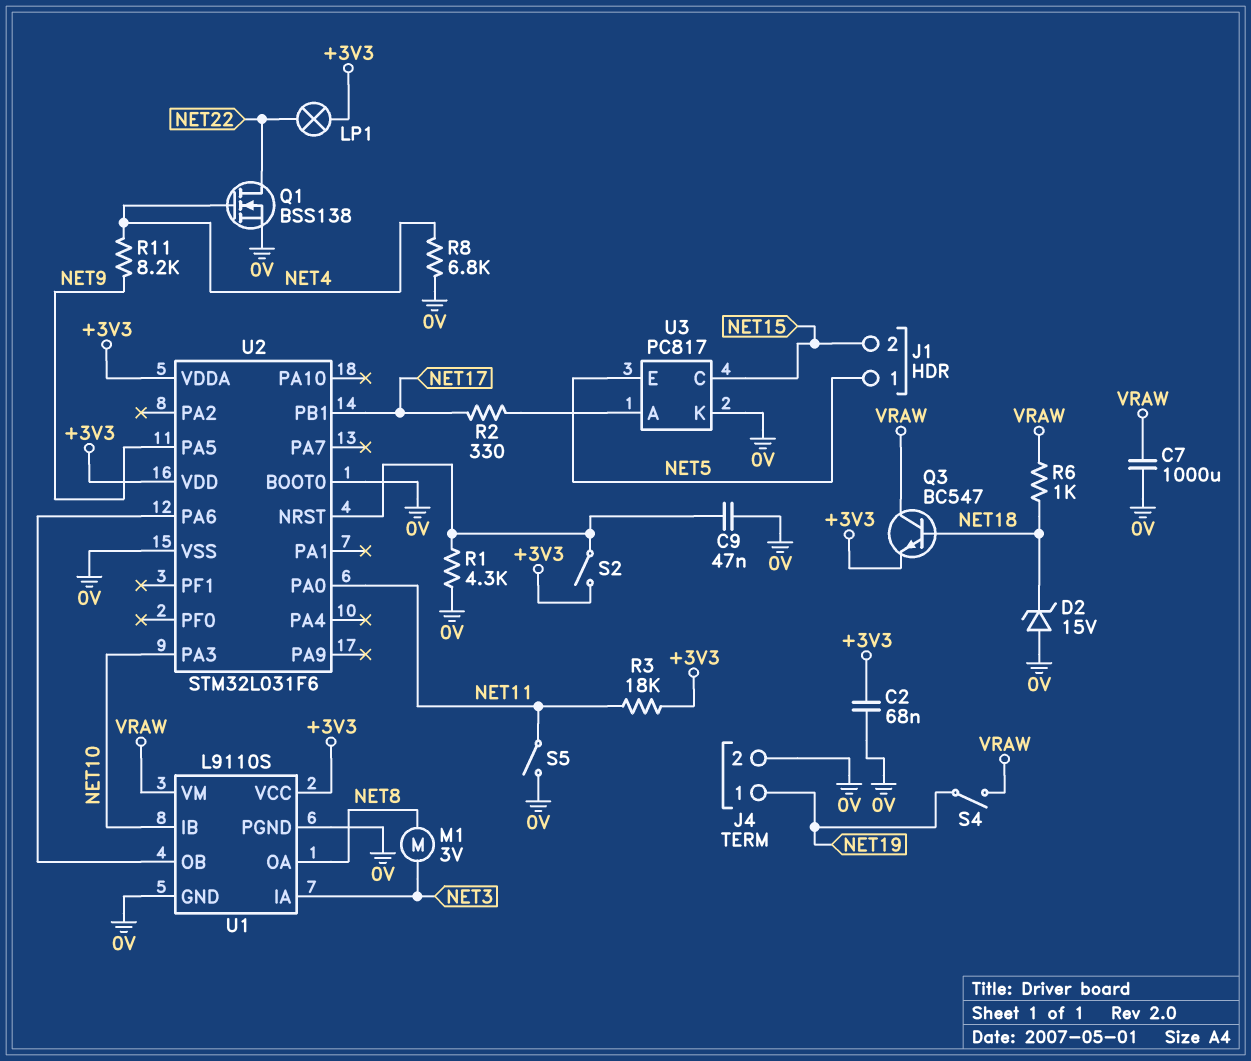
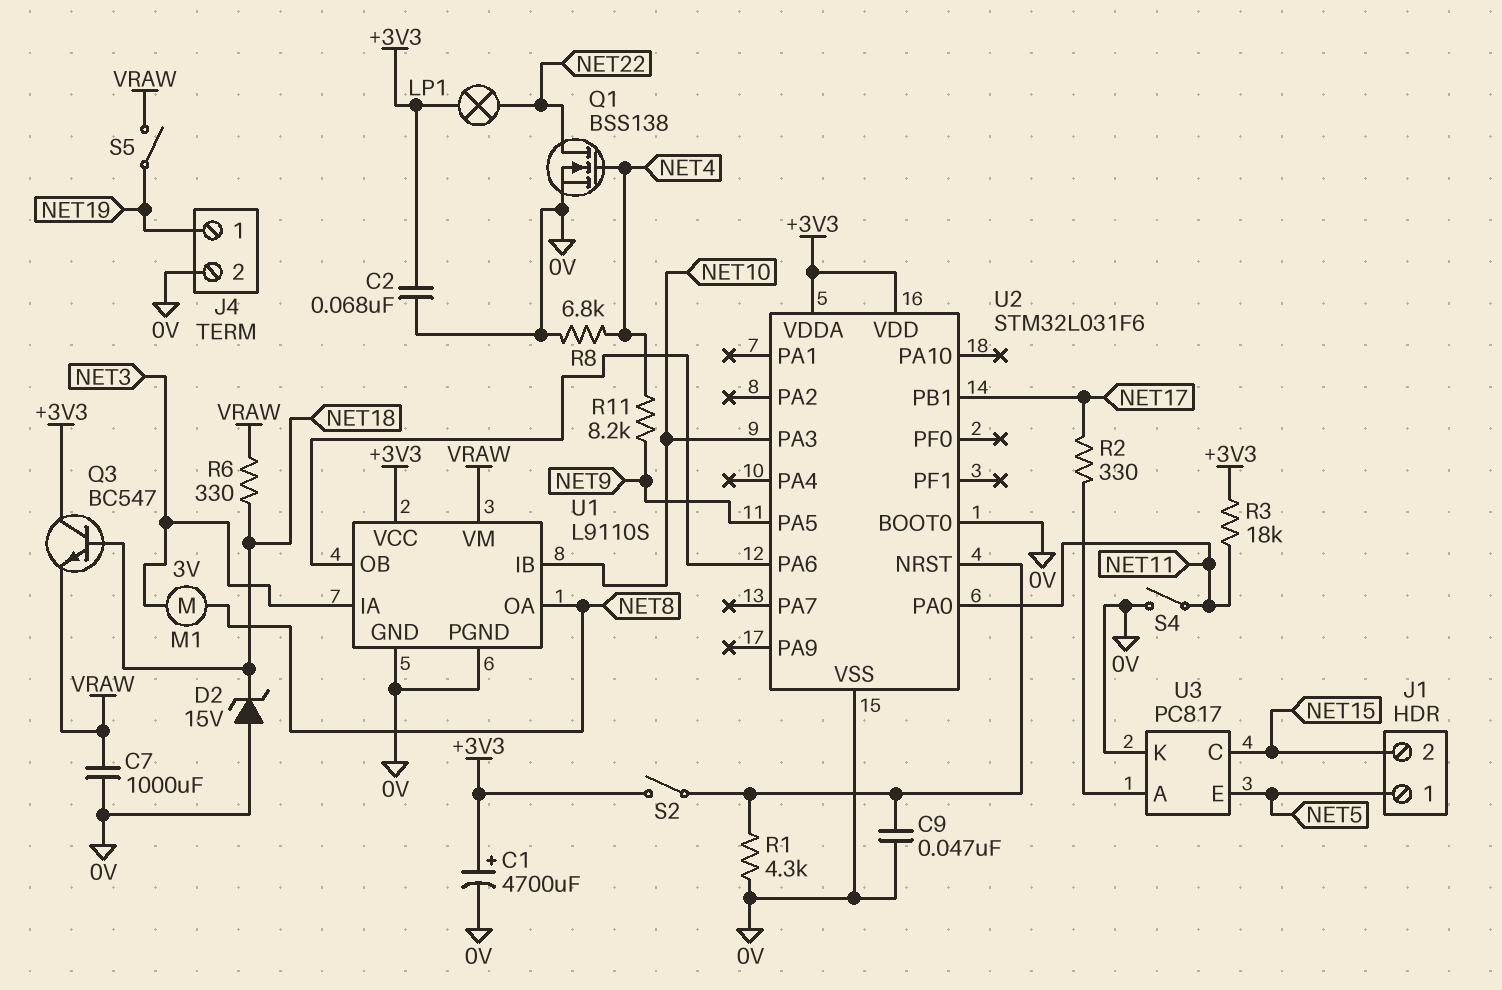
C1: none -> 4700uF (plus +3V3, minus 0V)
Q3: NPN BC547 (B NET18, C VRAW, E +3V3) -> NPN BC547 (B NET18, C +3V3, E VRAW)
R6: 1k (NET18, VRAW) -> 330 (NET18, VRAW)
S4: switch (NET19, VRAW) -> switch (0V, NET11)
S5: switch (0V, NET11) -> switch (NET19, VRAW)

